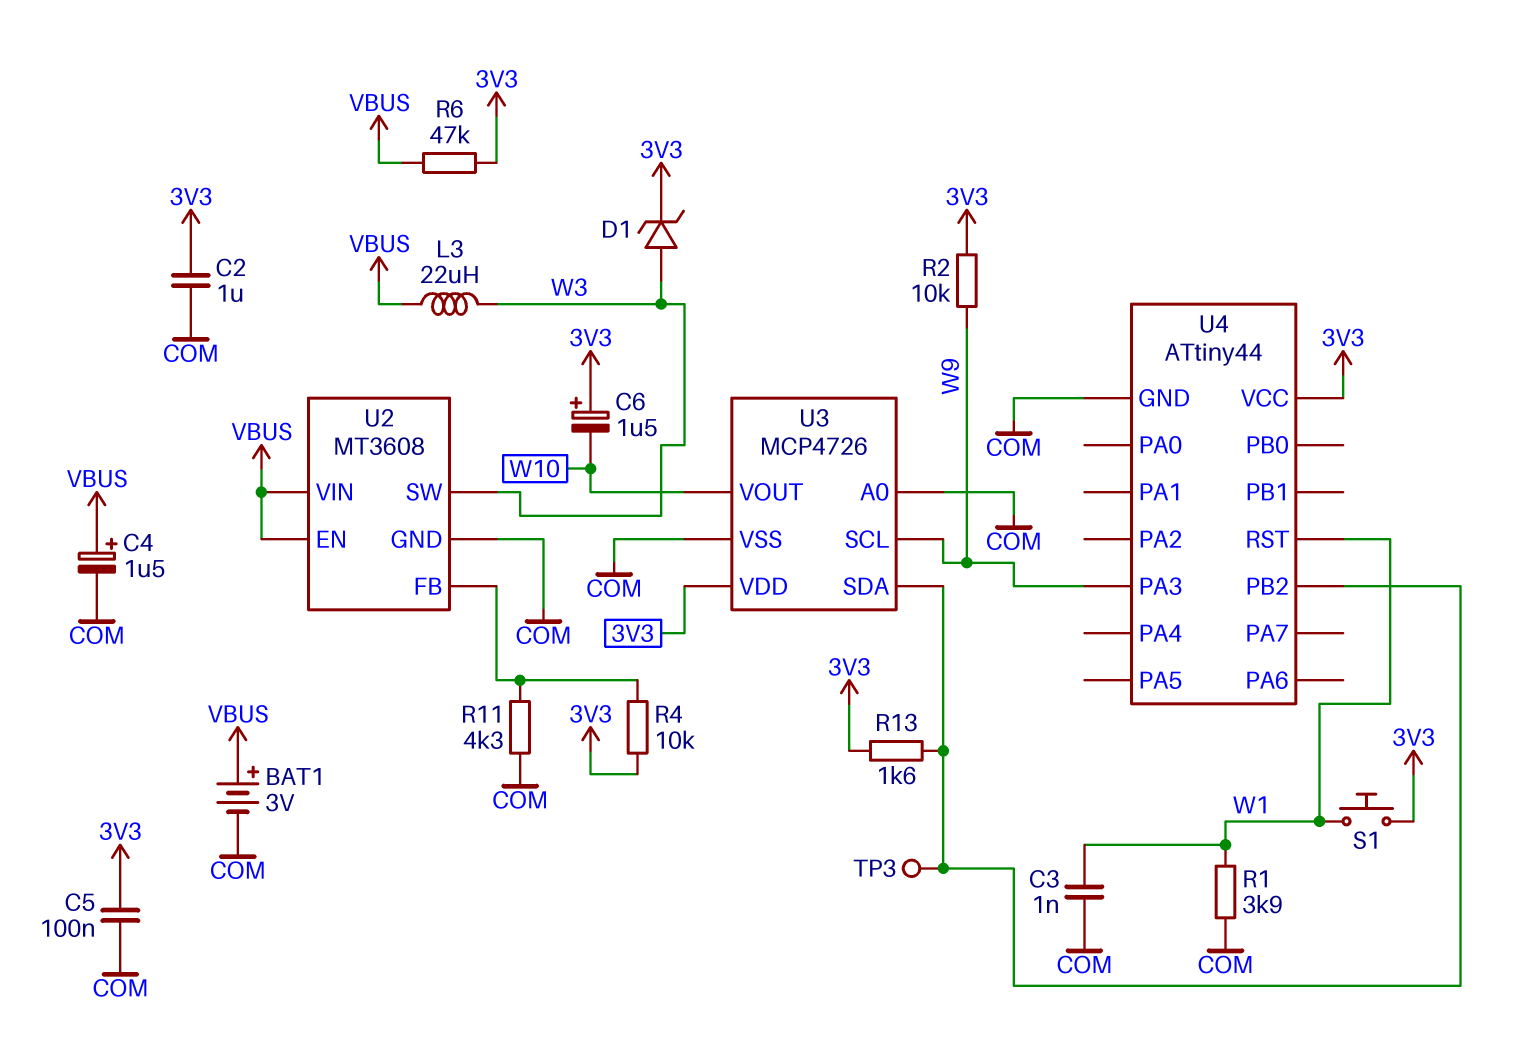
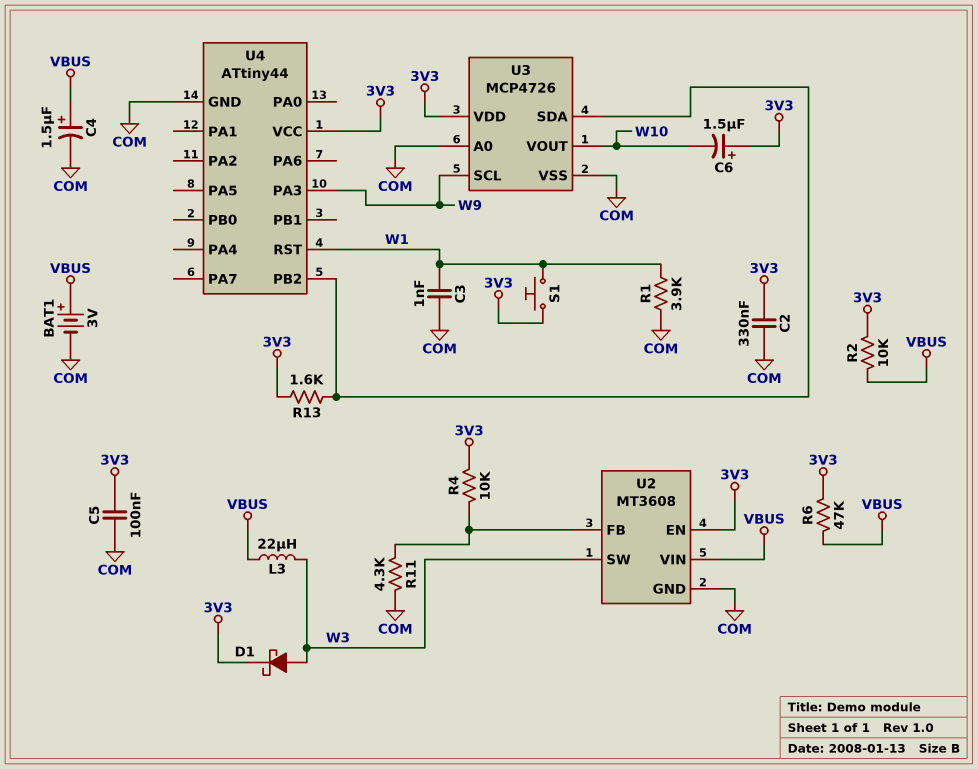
C2: 1uF (3V3, COM) -> 330nF (3V3, COM)
D1: zener (A W3, K 3V3) -> schottky (A W3, K 3V3)
R2: 10k (3V3, W9) -> 10k (3V3, VBUS)
TP3: test point (U3/SDA) -> none
U2 pin EN: VBUS -> 3V3

